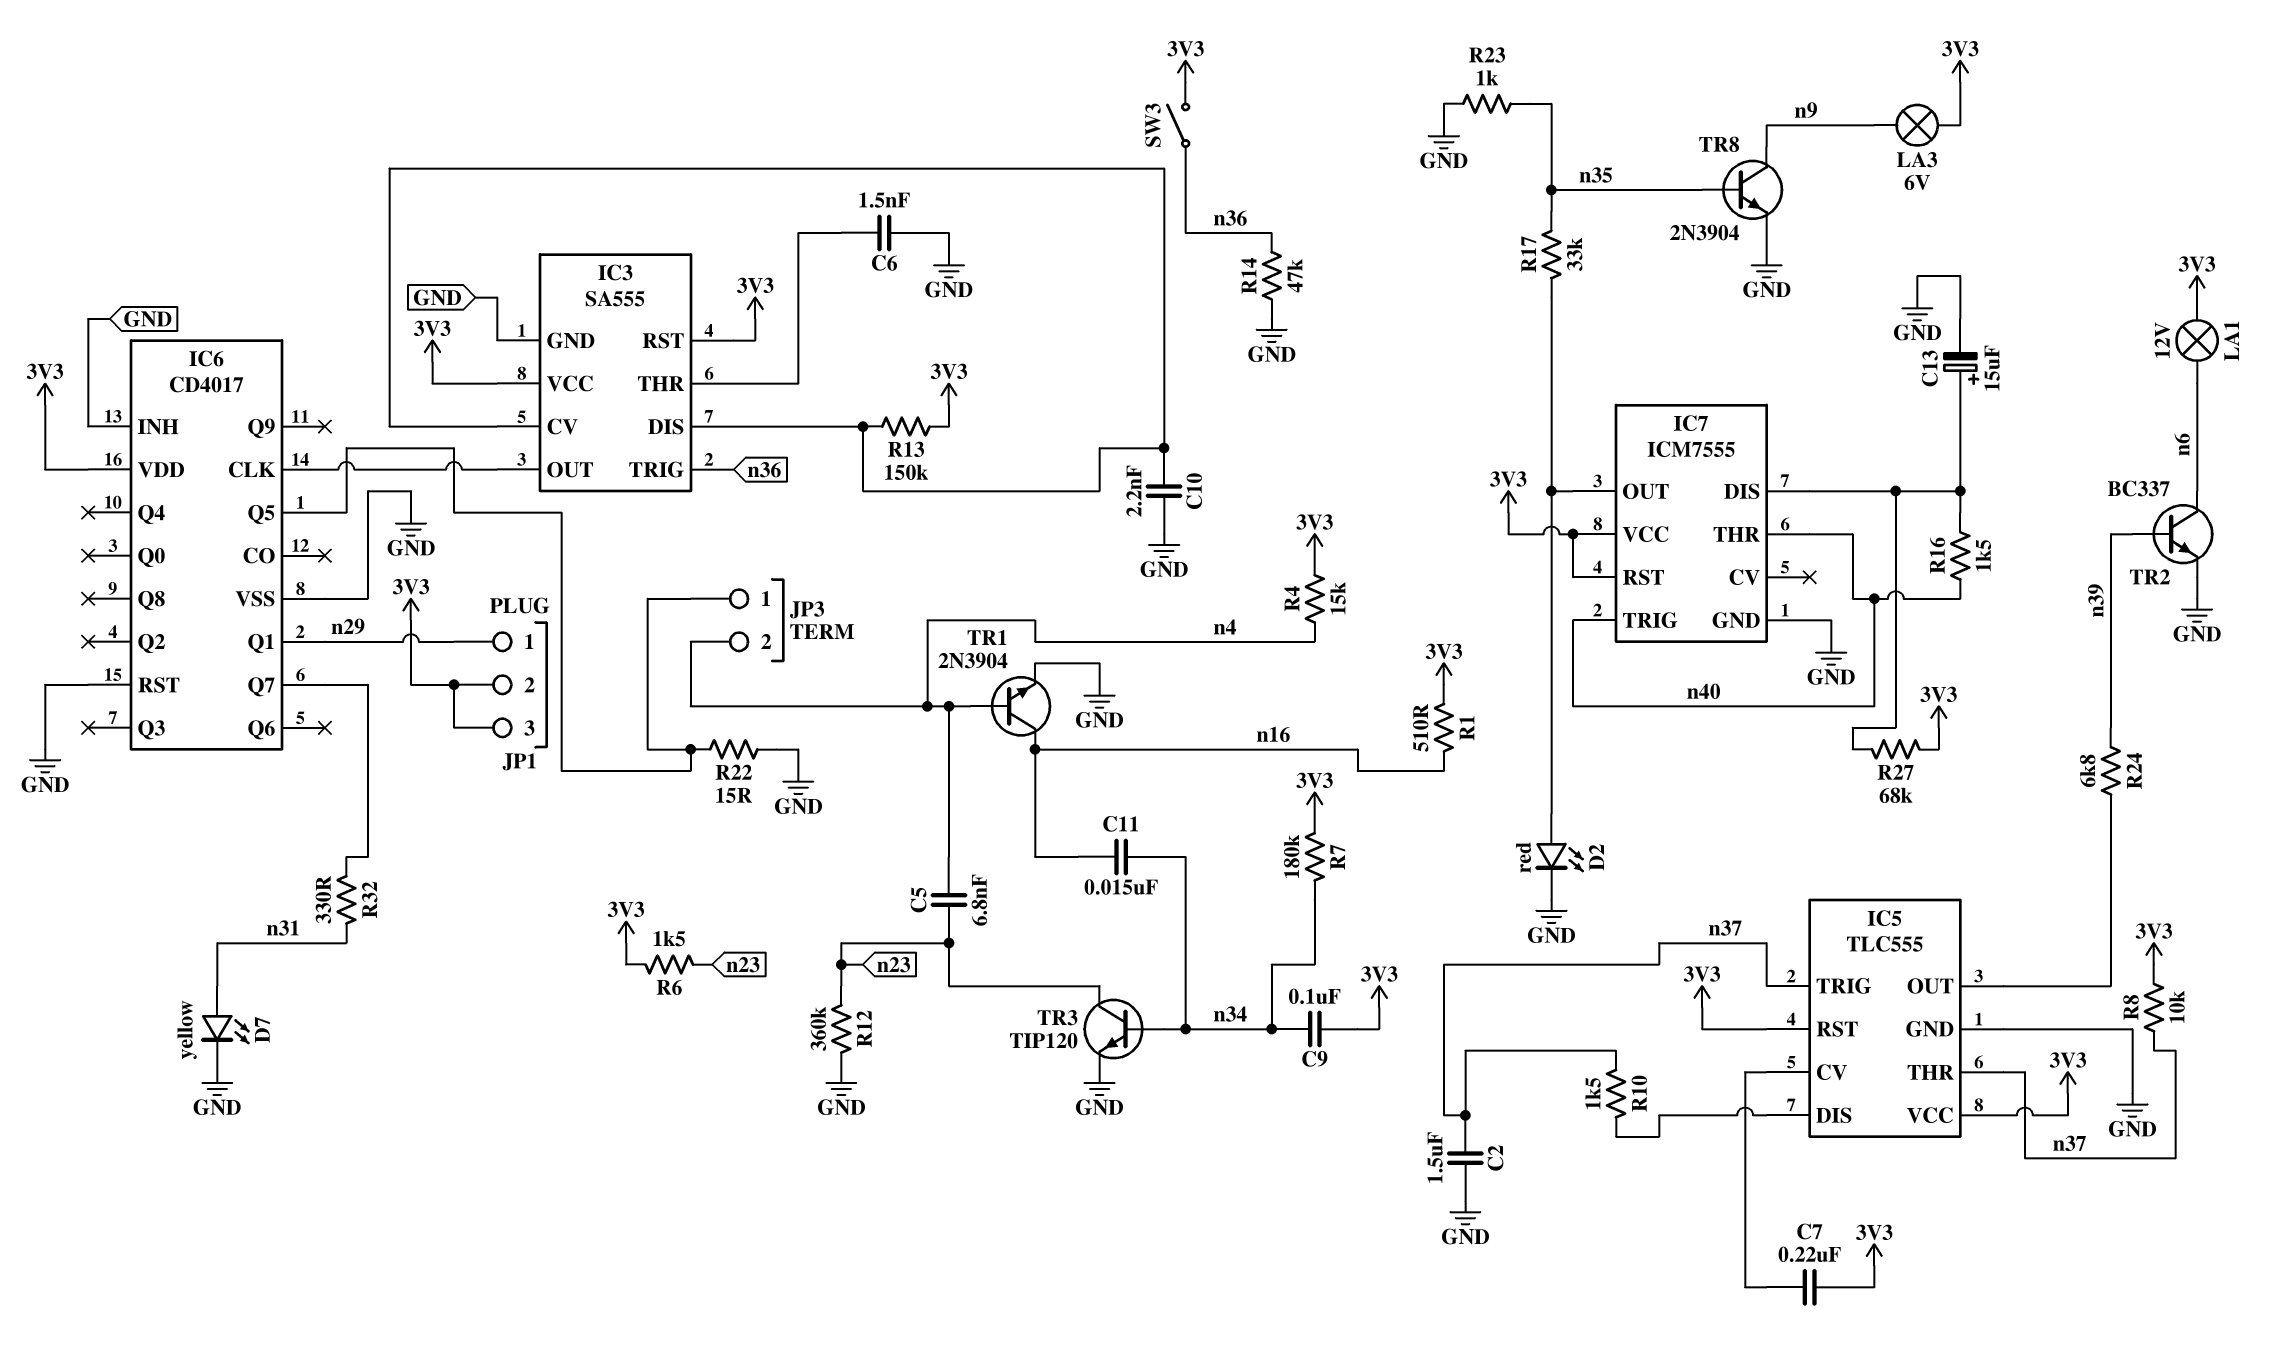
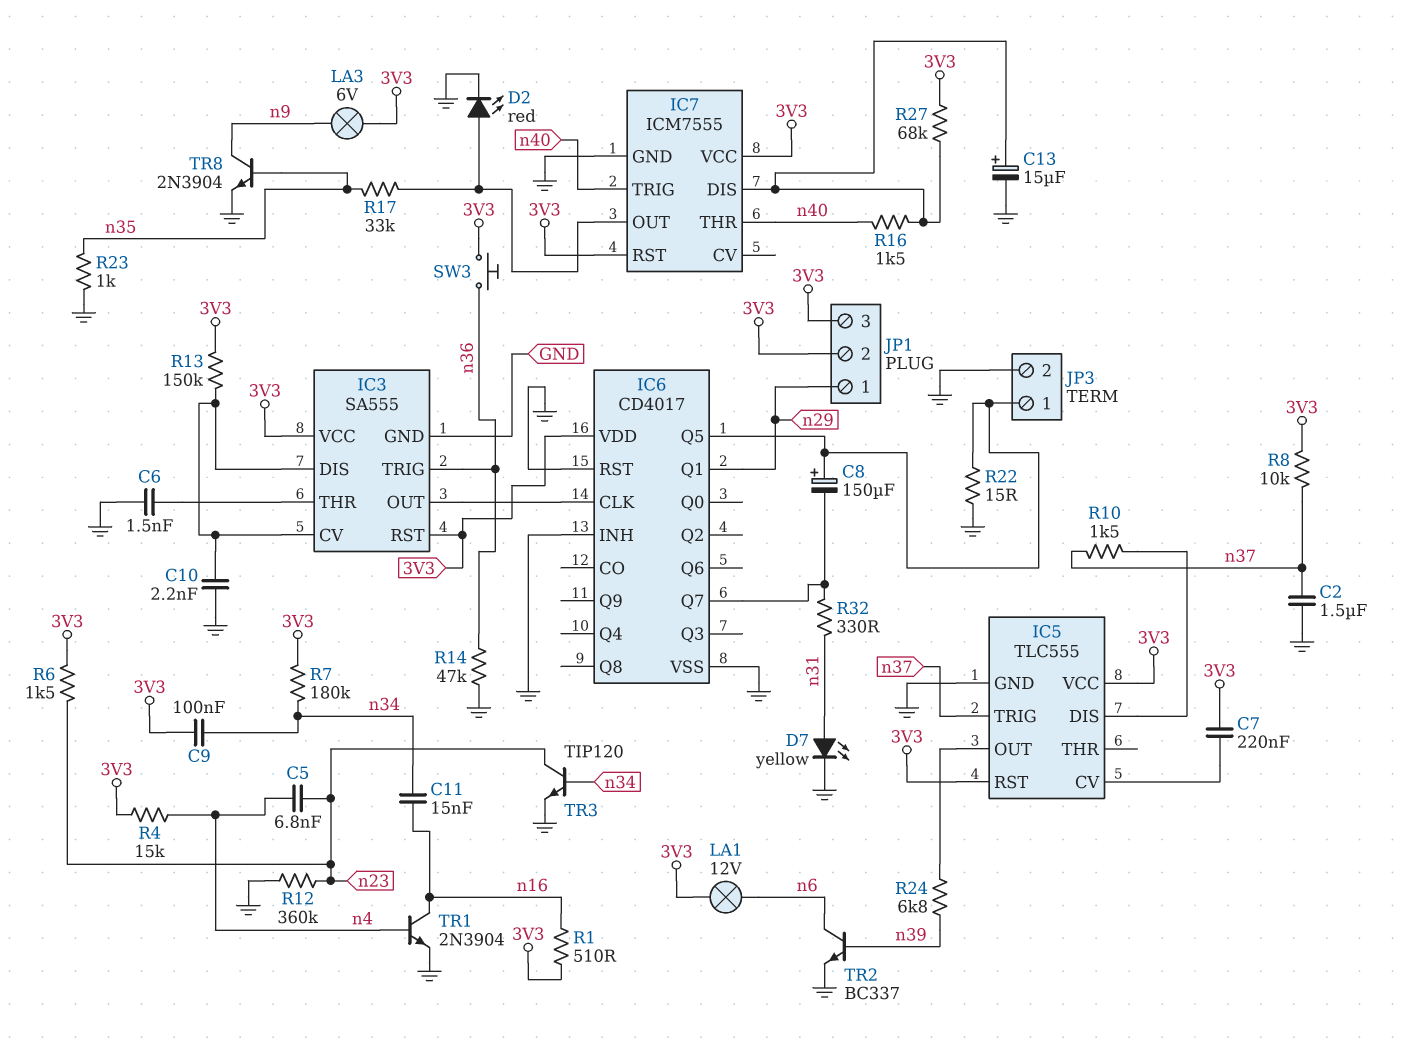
C8: none -> 150uF (plus IC6/Q5, minus IC6/Q7)
IC5 pin THR: n37 -> none
JP3 pin 2: n4 -> GND
SW3: switch (3V3, n36) -> button (3V3, n36)

